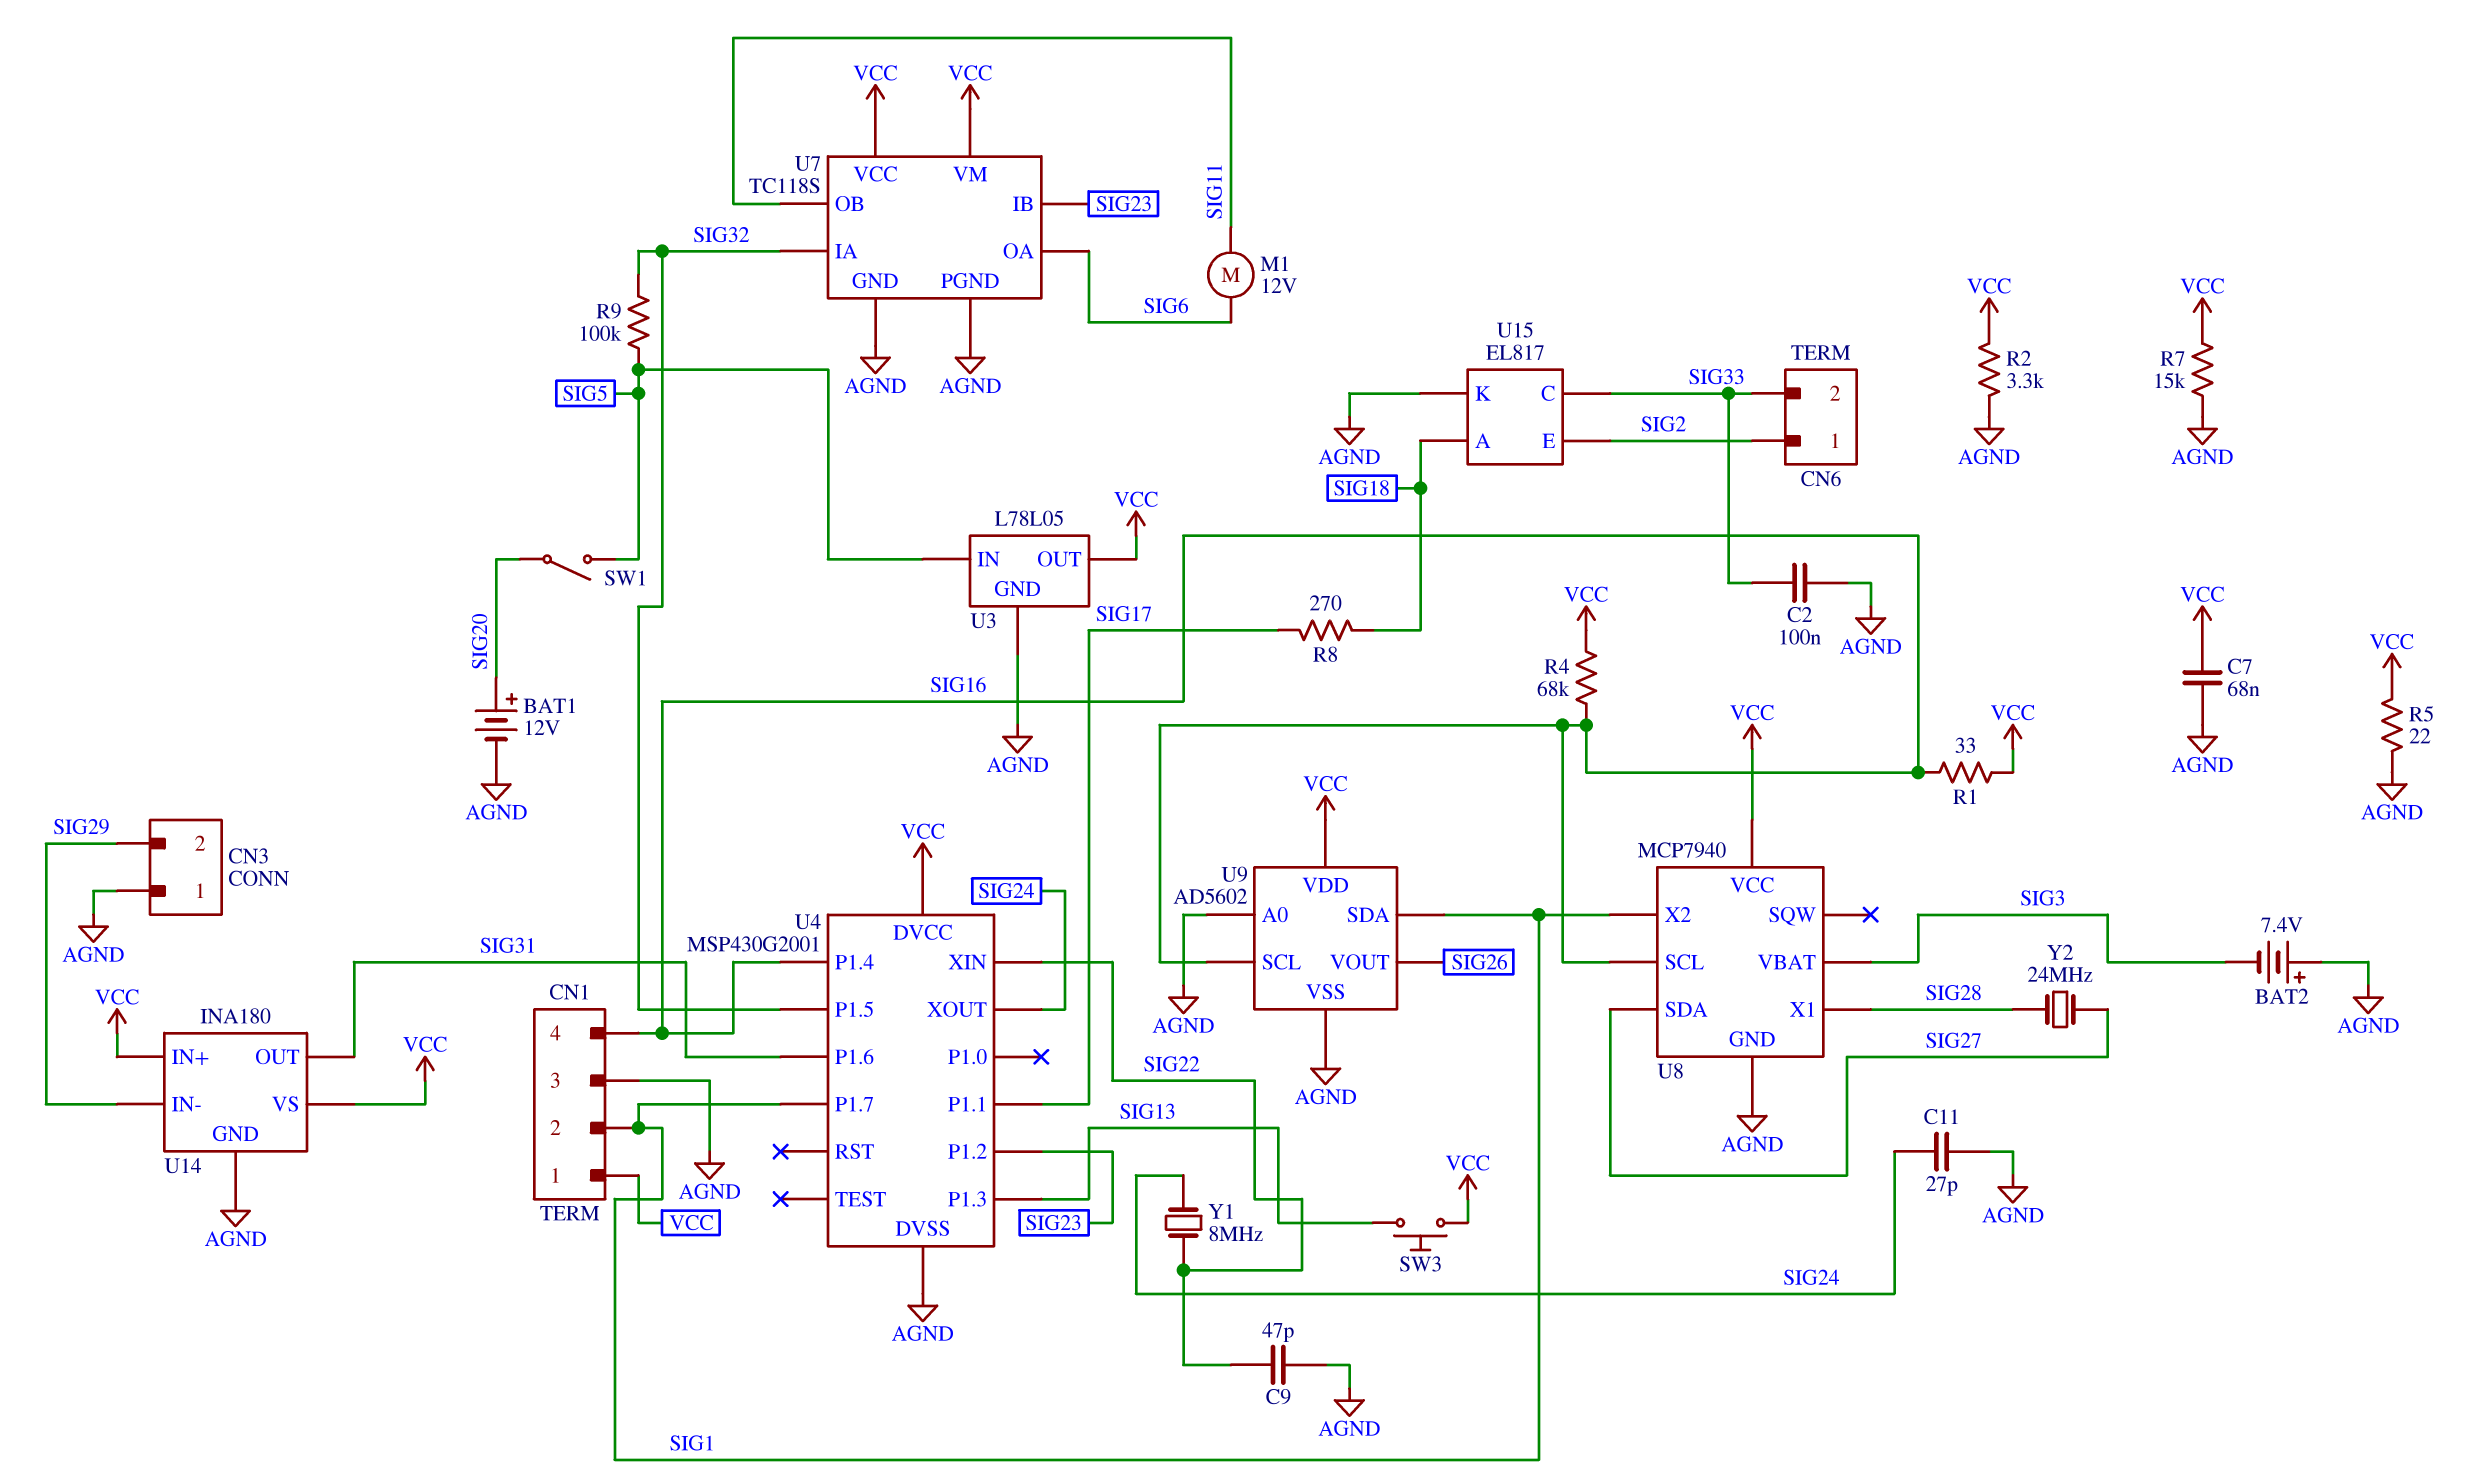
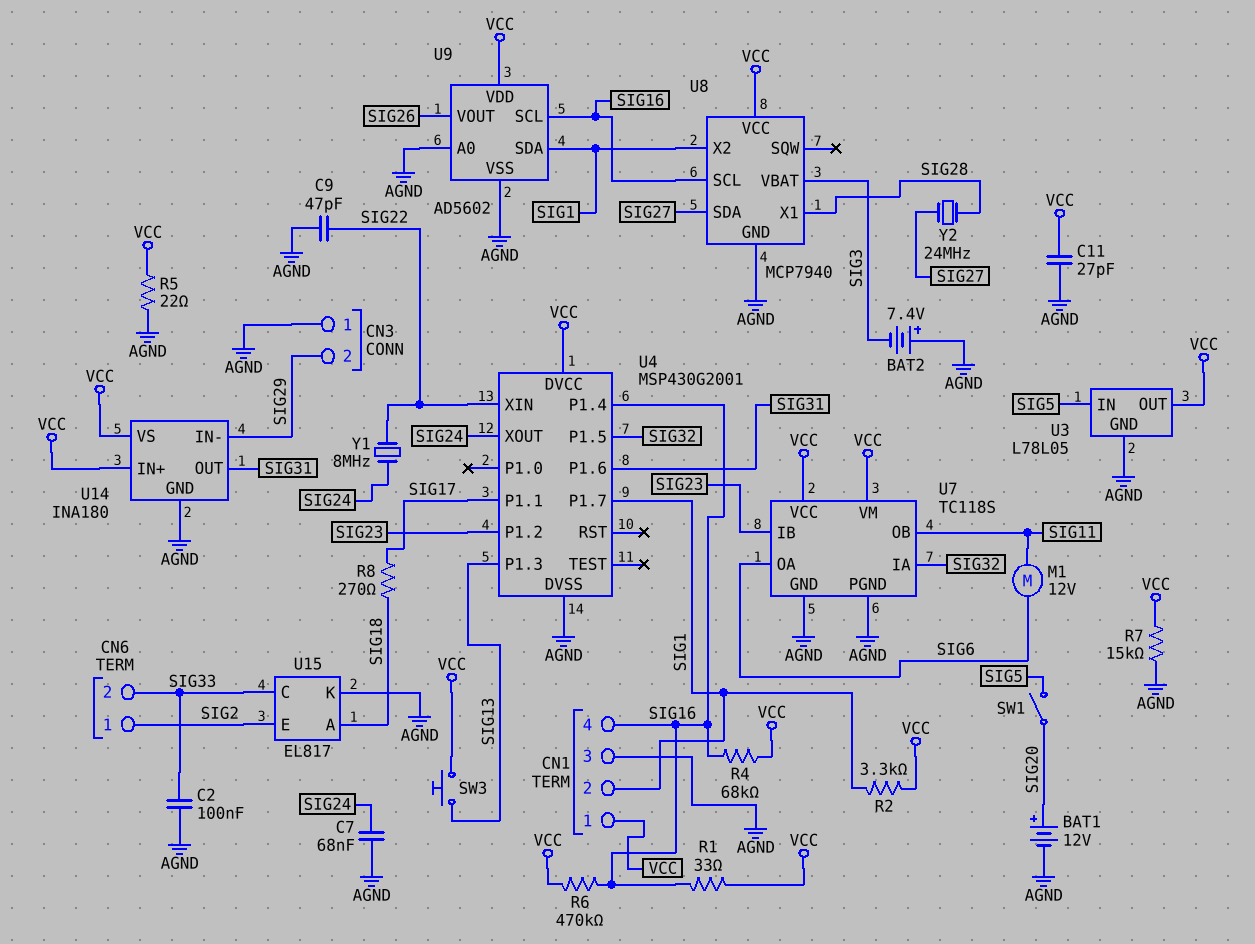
C7: 68nF (AGND, VCC) -> 68nF (AGND, SIG24)
C11: 27pF (AGND, SIG24) -> 27pF (AGND, VCC)
R2: 3.3k (AGND, VCC) -> 3.3k (SIG1, VCC)
R6: none -> 470k (SIG16, VCC)
R9: 100k (SIG5, SIG32) -> none

